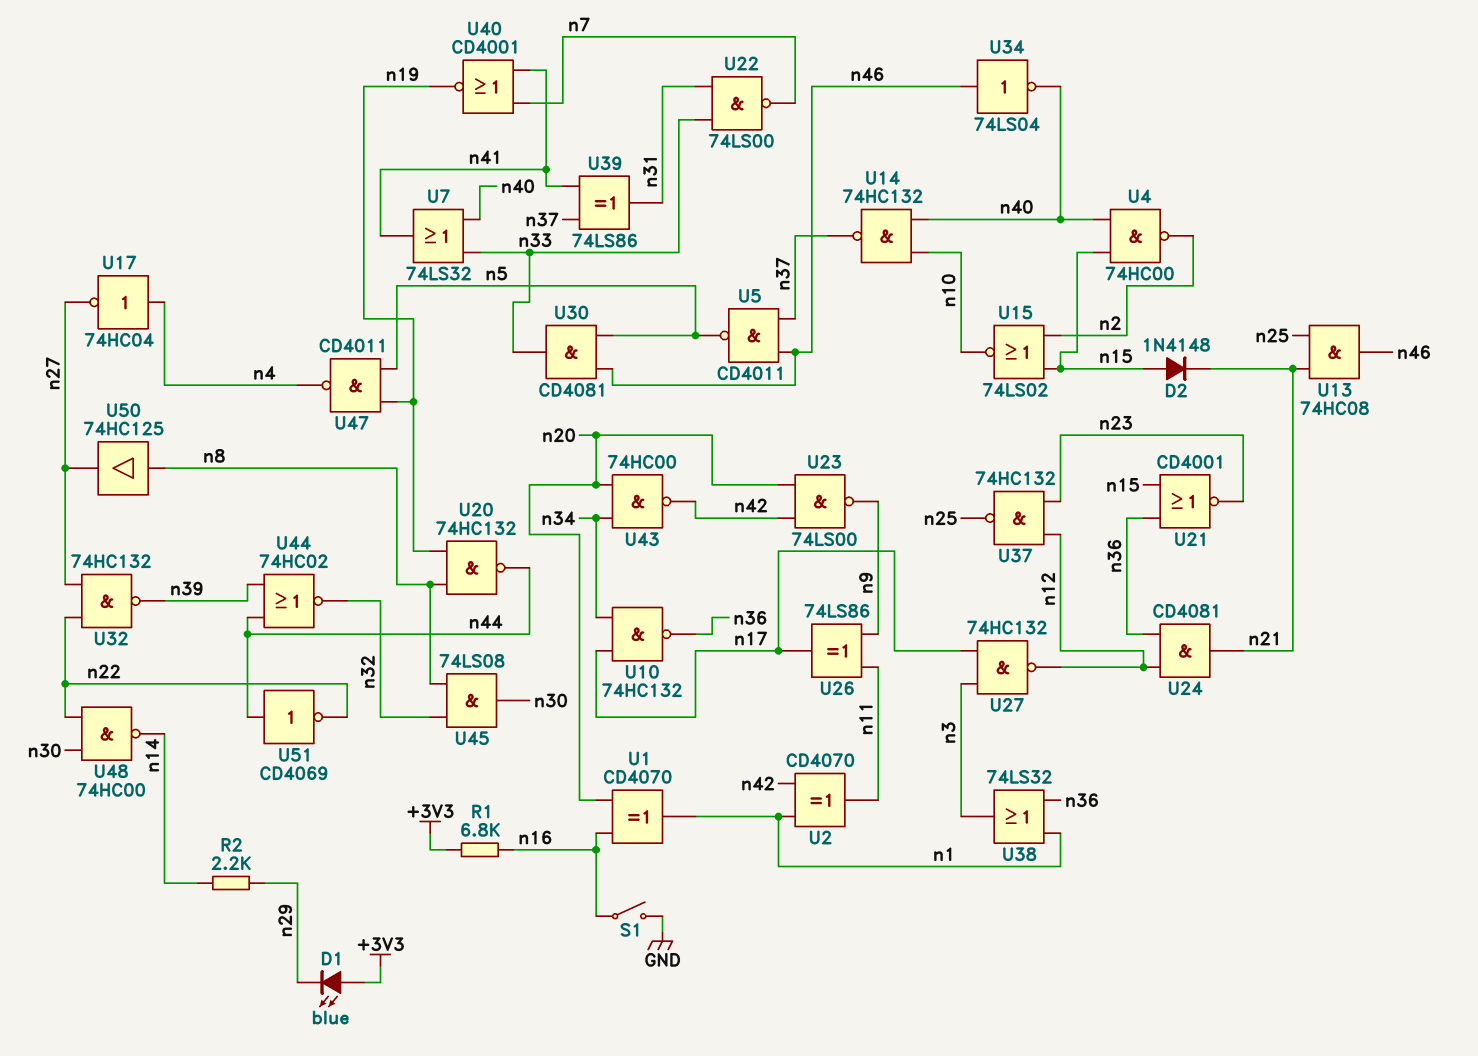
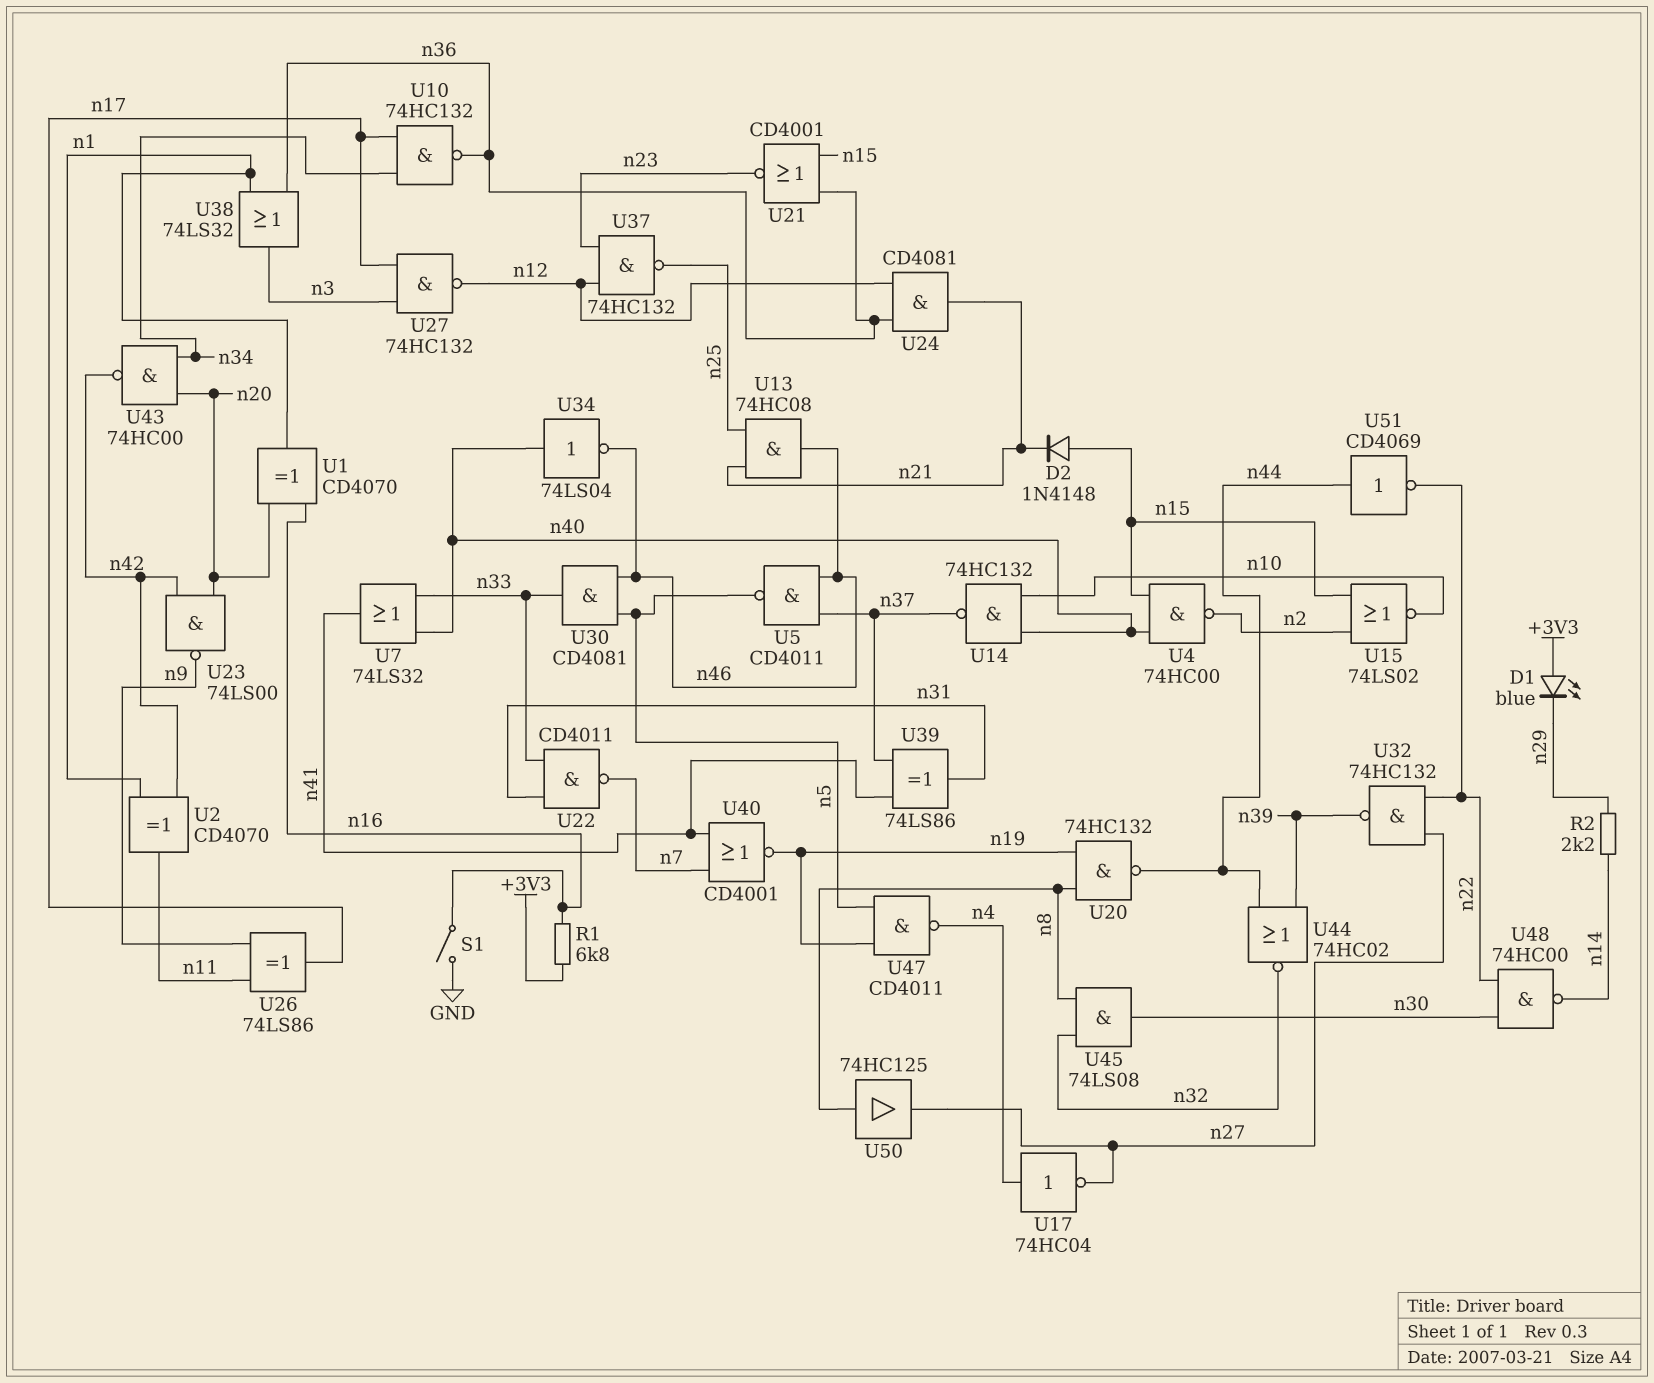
U22: NAND 74LS00 (in n31, in n33, out n7) -> NAND CD4011 (in n31, in n33, out n7)
U34: NOT 74LS04 (in n46, out n40) -> NOT 74LS04 (in n40, out n46)

